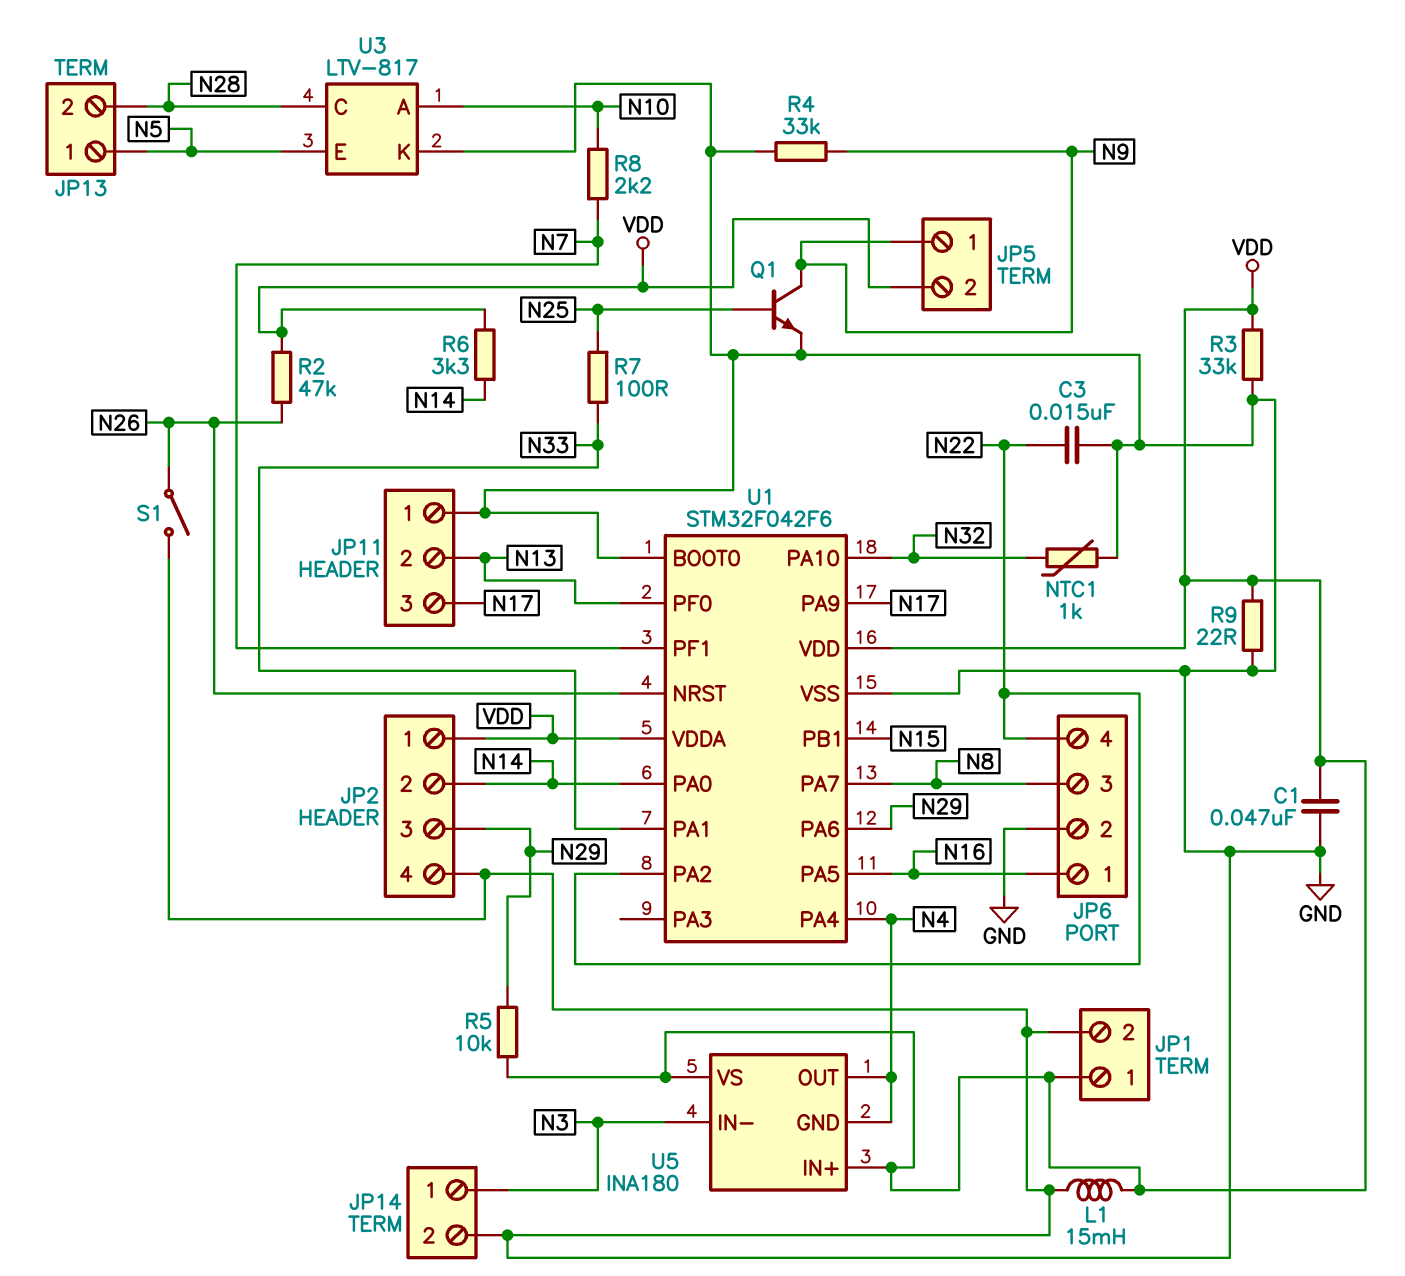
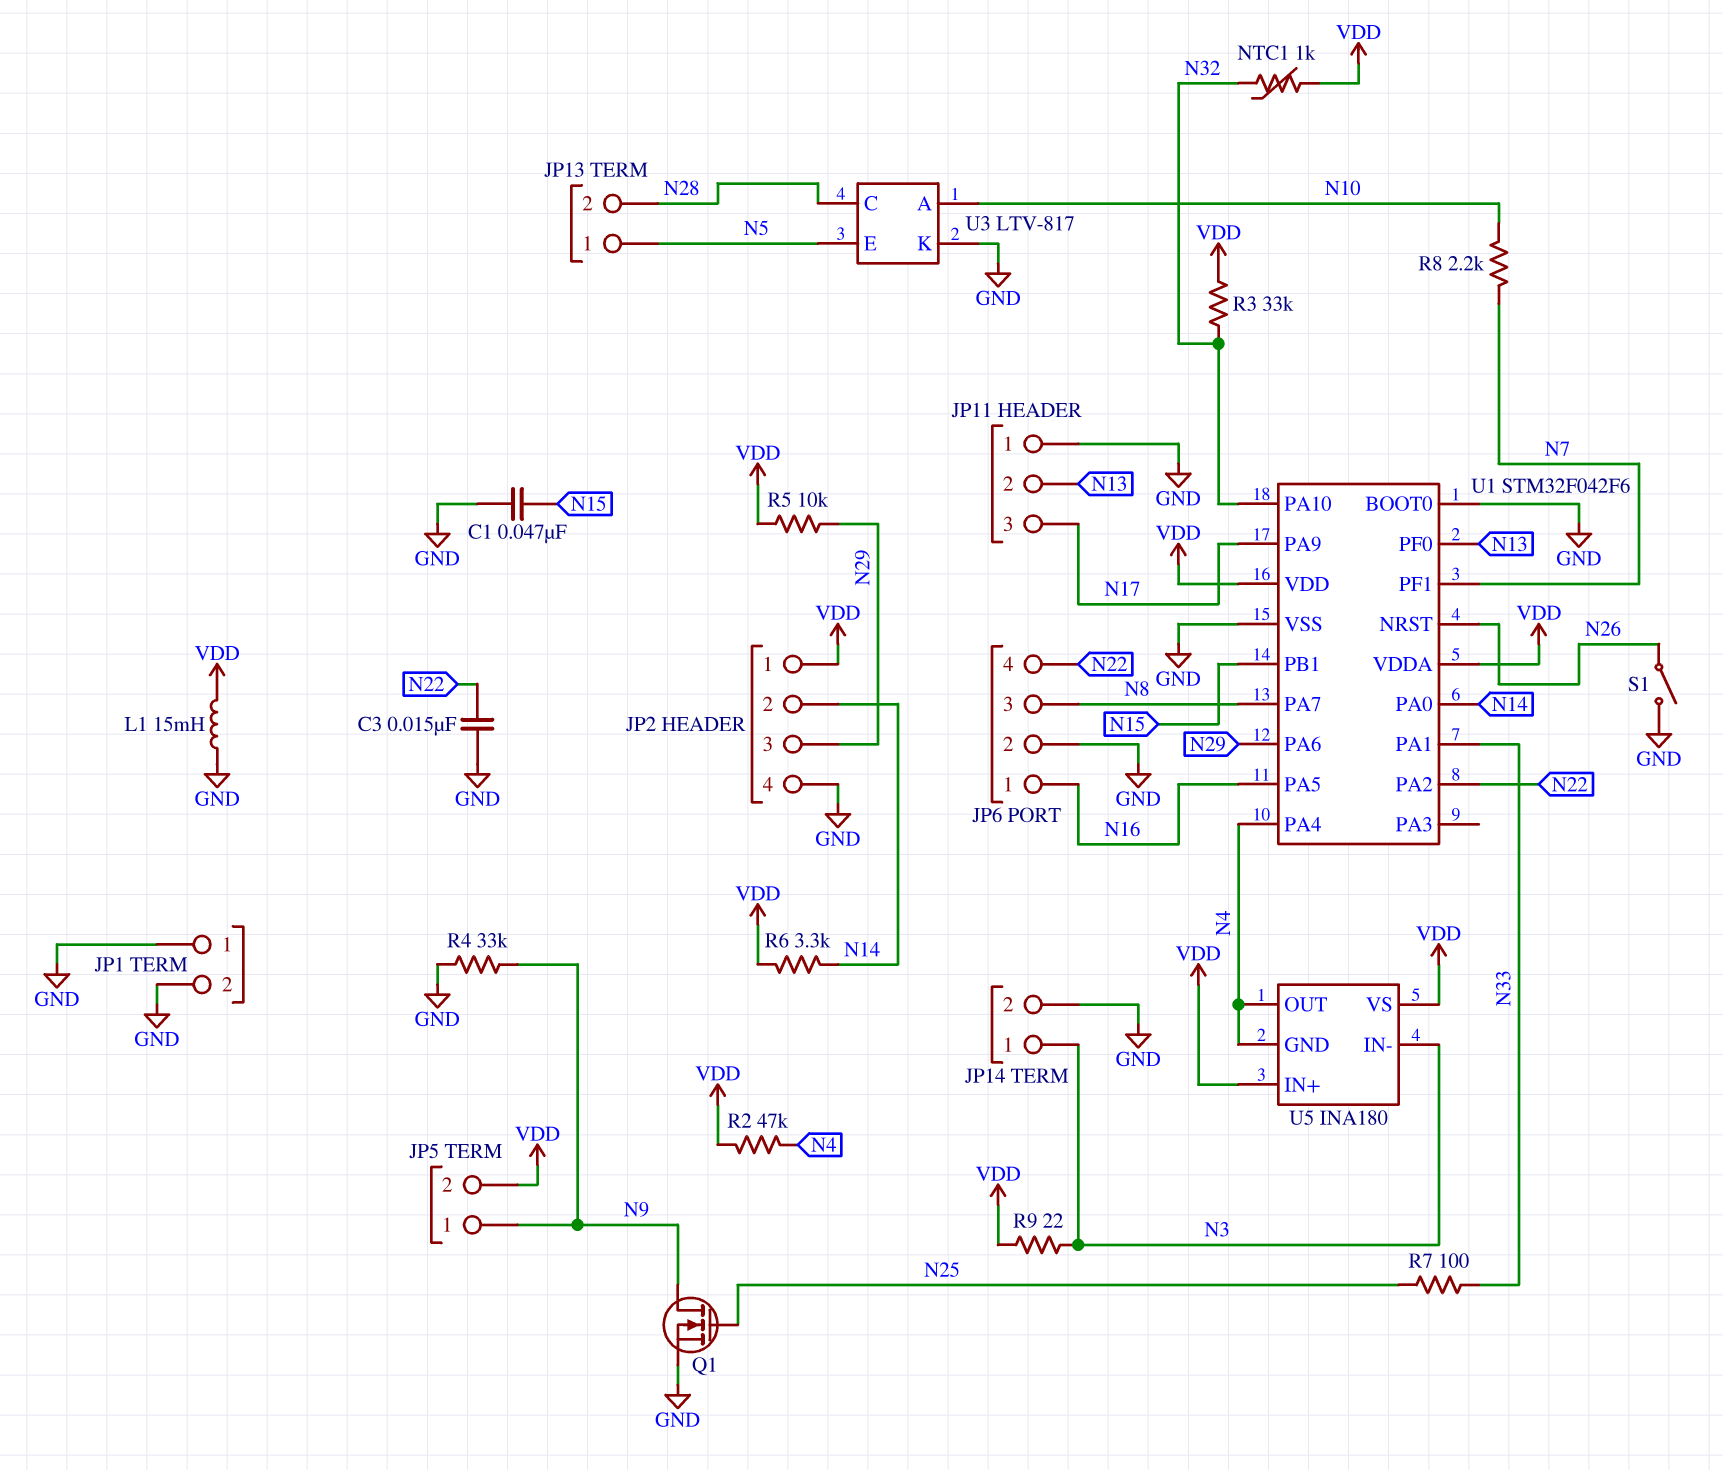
C1: 47nF (GND, VDD) -> 47nF (GND, N15)
JP1 pin 1: VDD -> GND
NTC1: 1k (GND, N32) -> 1k (N32, VDD)
Q1: NPN (B N25, C N9, E GND) -> NMOS (G N25, D N9, S GND)
R2: 47k (N26, VDD) -> 47k (N4, VDD)
R3: 33k (GND, VDD) -> 33k (N32, VDD)
R9: 22 (GND, VDD) -> 22 (N3, VDD)

